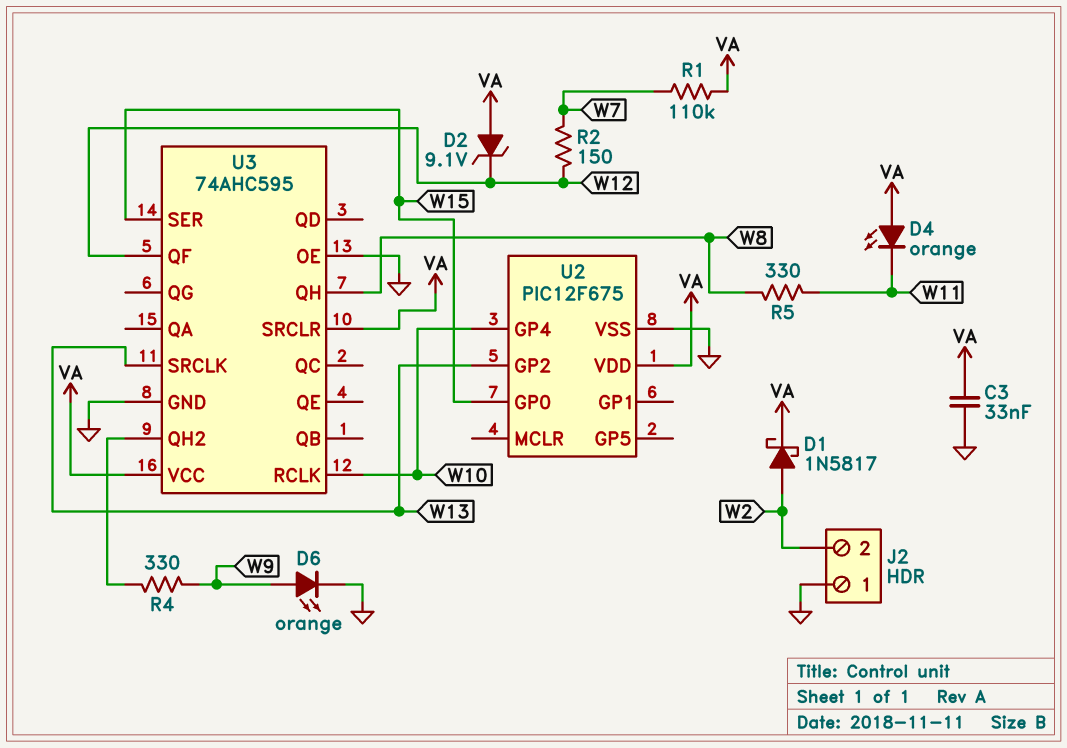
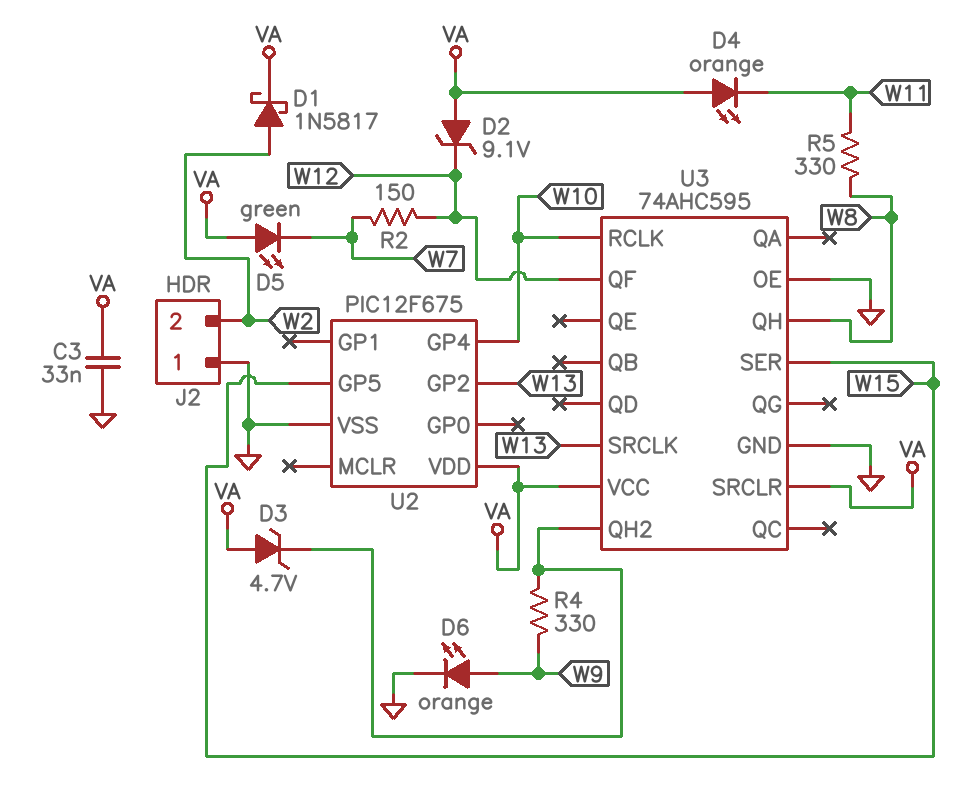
D3: none -> zener 4.7V (A VA, K U3/QH2)
D5: none -> LED green (A VA, K W7)
R1: 110k (VA, W7) -> none
U2 pin GP0: W15 -> none
U2 pin GP5: none -> W15

